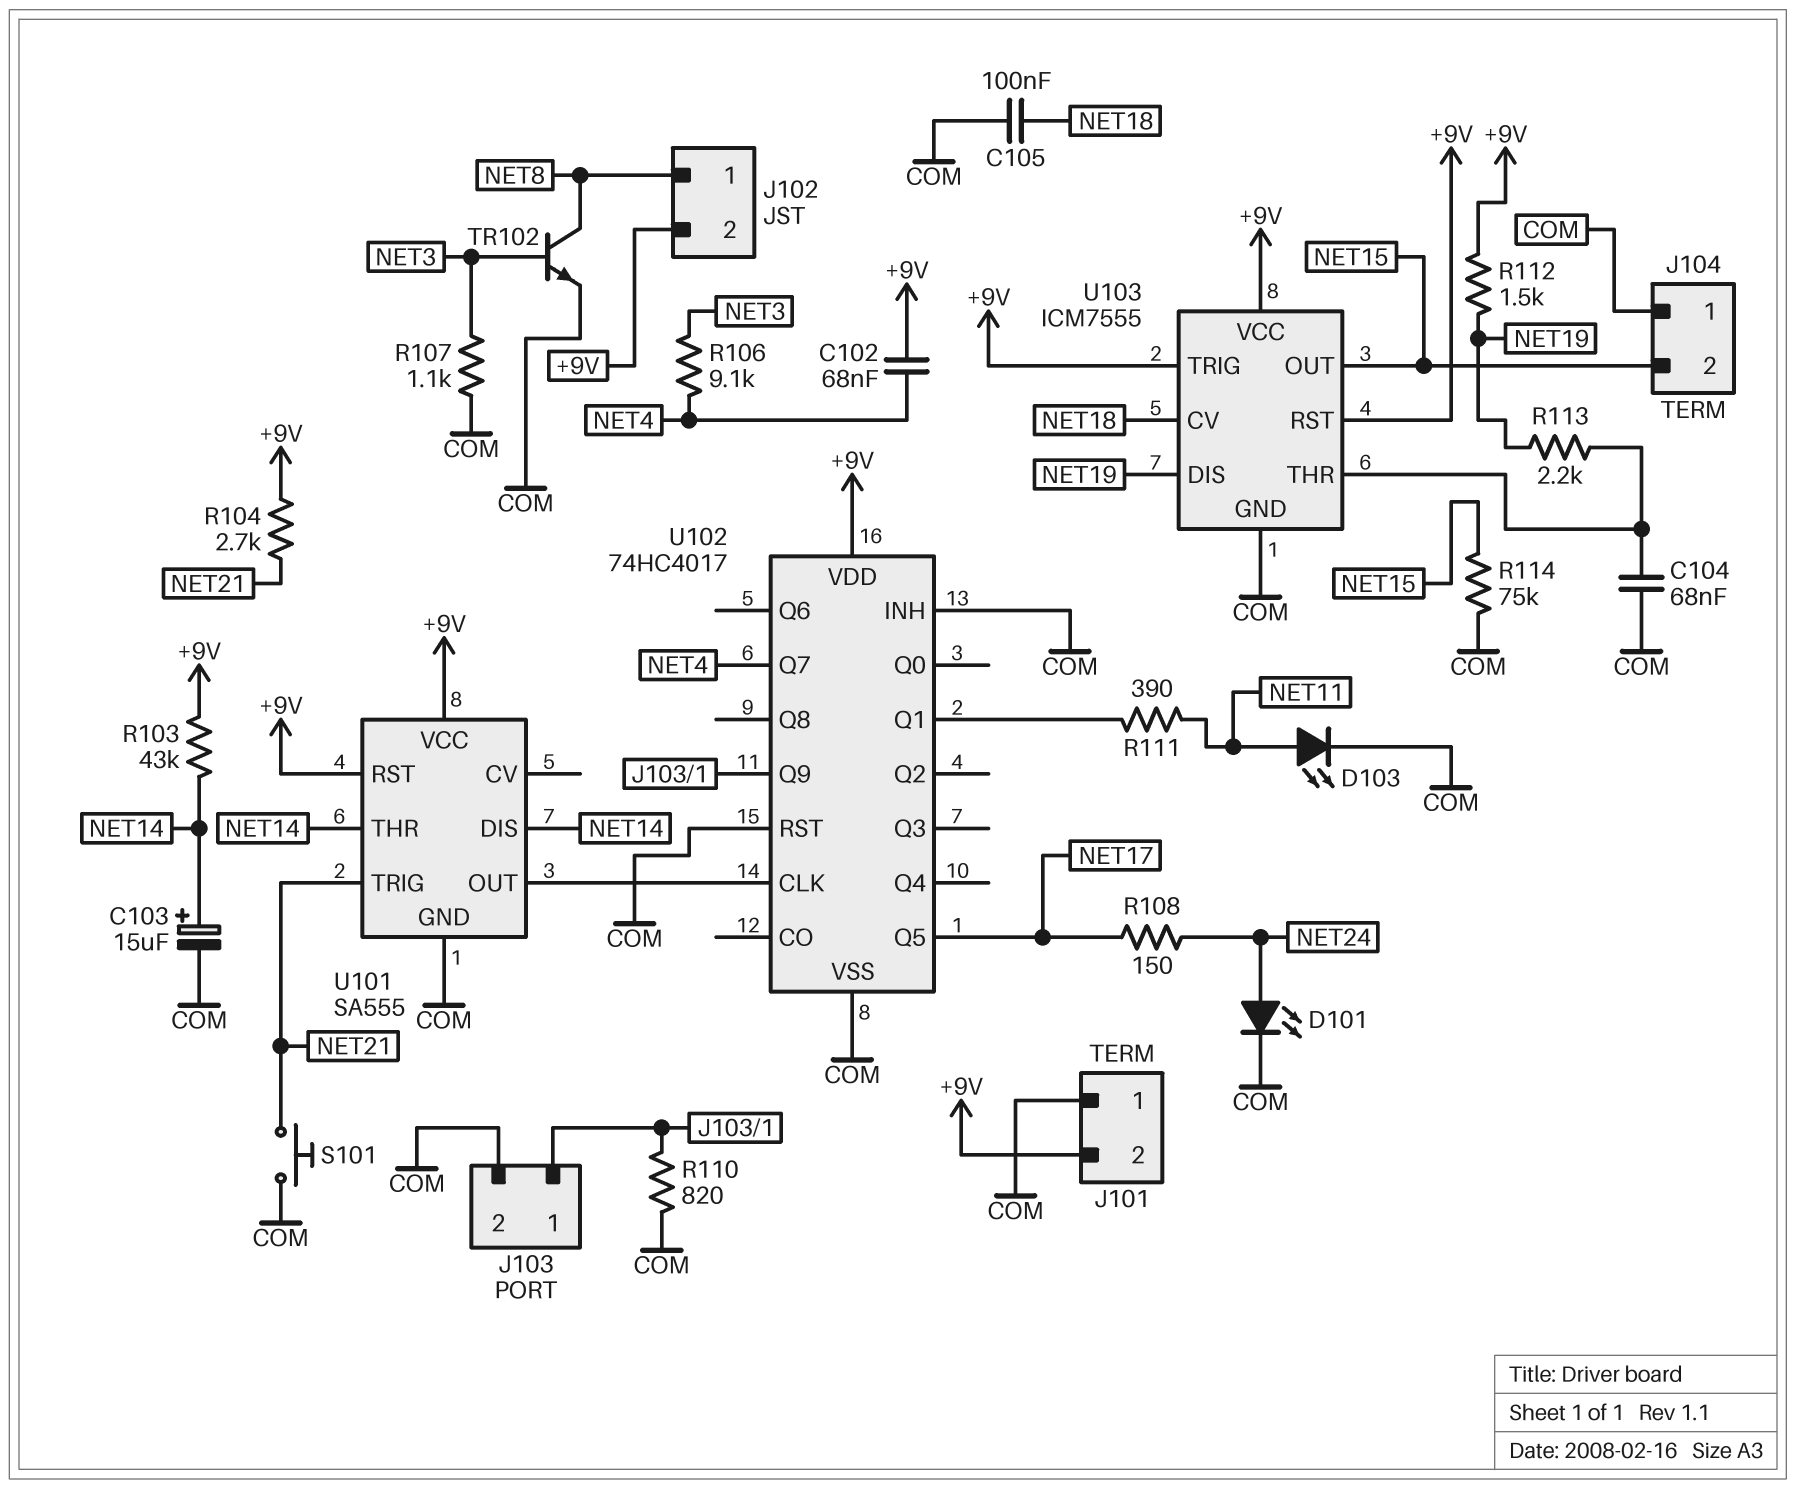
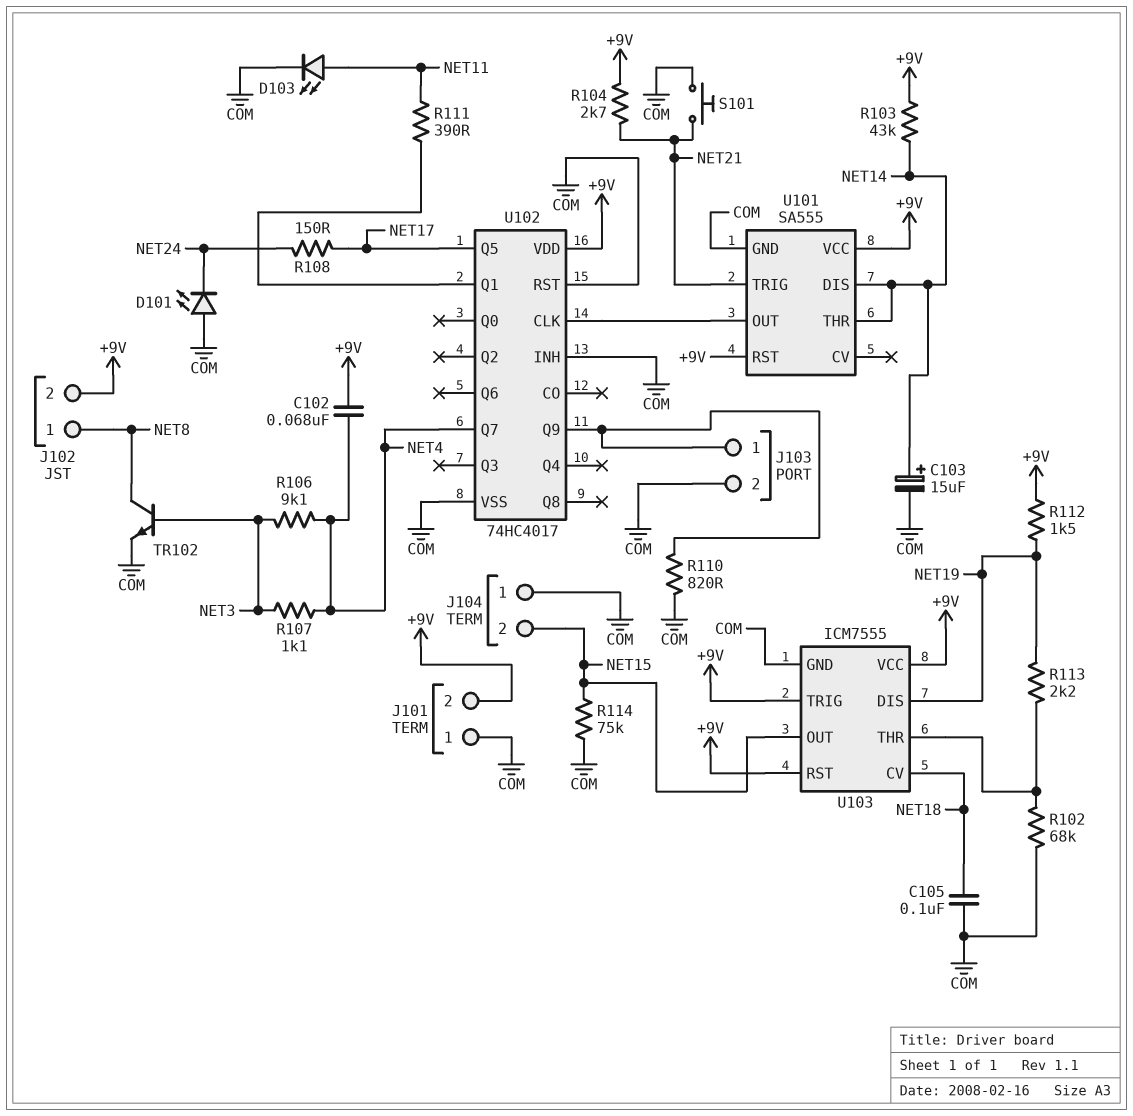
C104: 68nF (COM, U103/THR) -> none
D101: LED (A NET24, K COM) -> LED (A COM, K NET24)
R102: none -> 68k (COM, U103/THR)
R107: 1.1k (COM, NET3) -> 1.1k (NET3, NET4)

